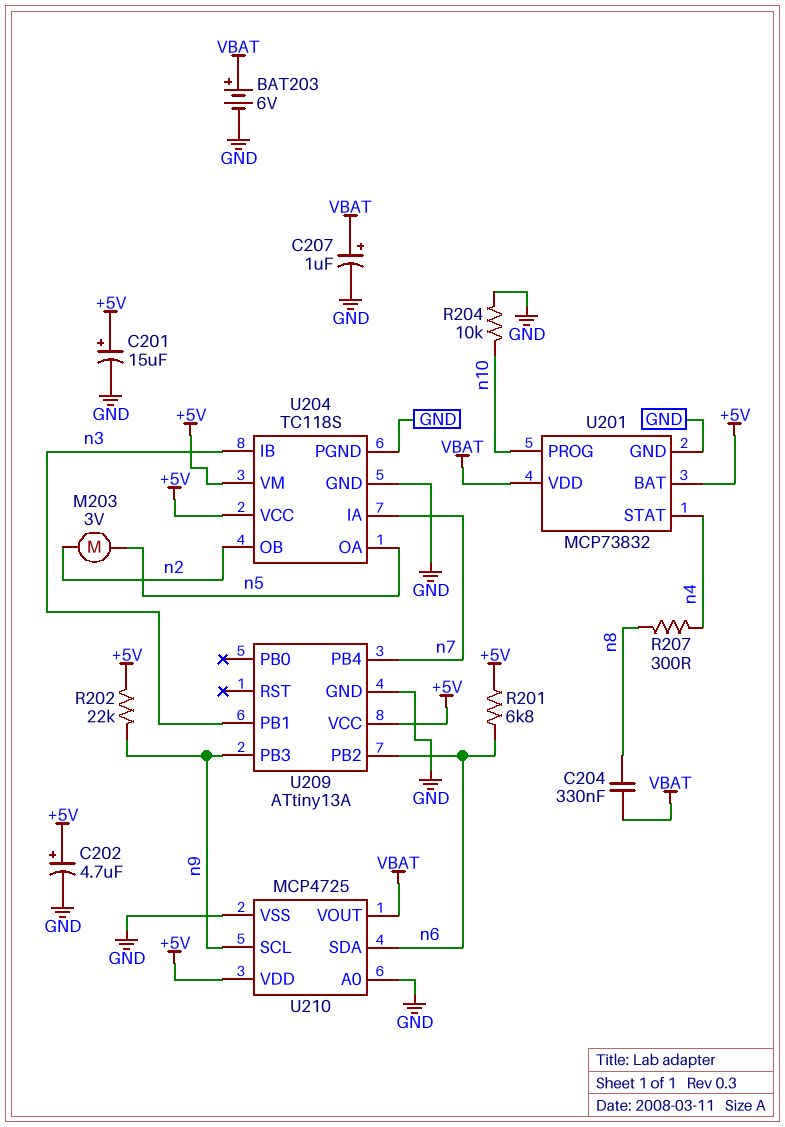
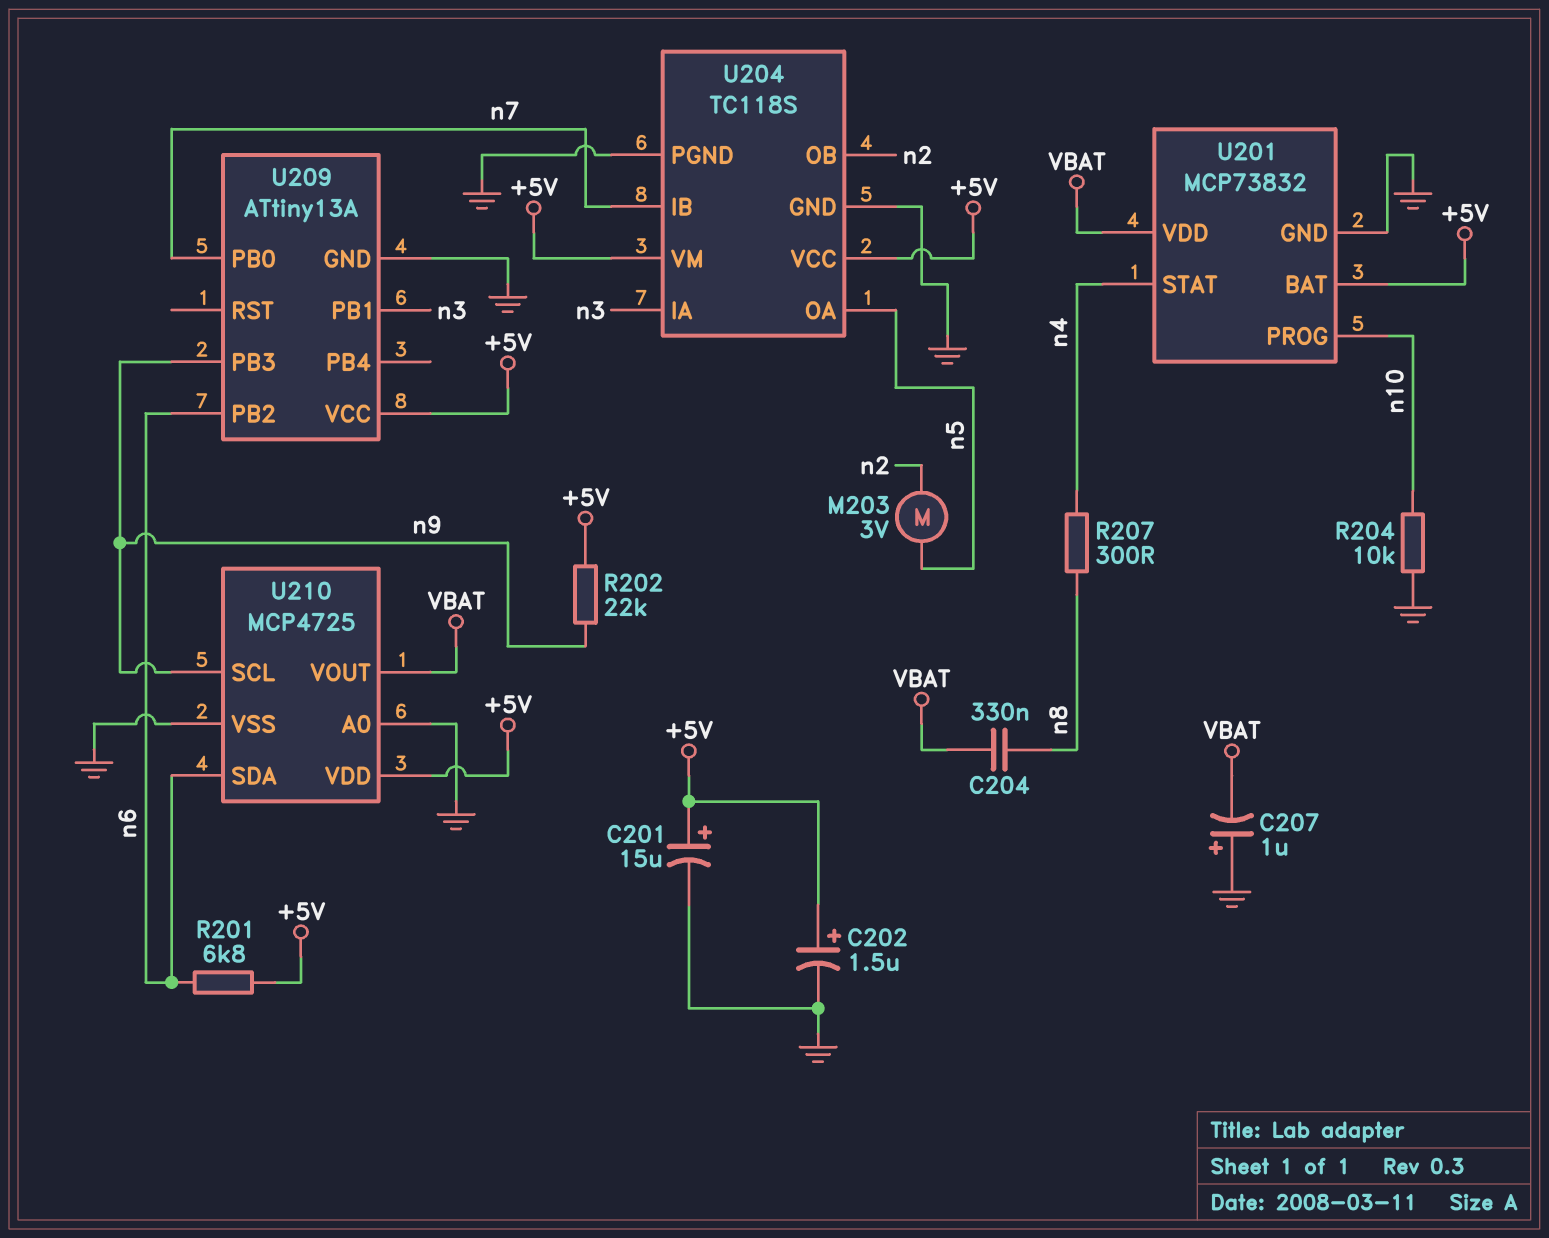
BAT203: 6V (plus VBAT, minus GND) -> none
C202: 4.7uF (plus +5V, minus GND) -> 1.5uF (plus +5V, minus GND)
C207: 1uF (plus VBAT, minus GND) -> 1uF (plus GND, minus VBAT)
U204 pin IA: n7 -> n3
U204 pin IB: n3 -> n7
U209 pin PB0: none -> n7
U209 pin PB4: n7 -> none

